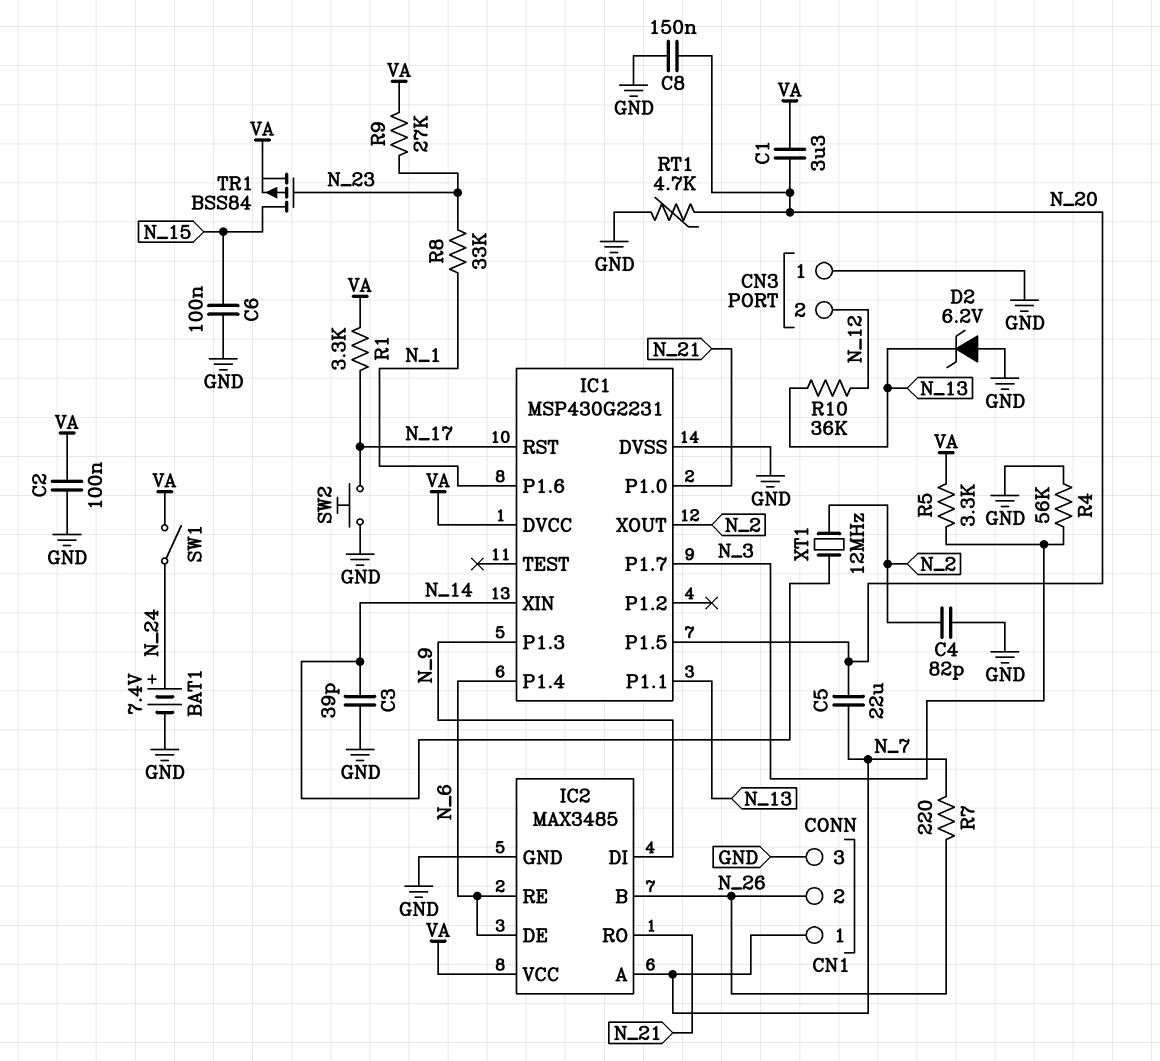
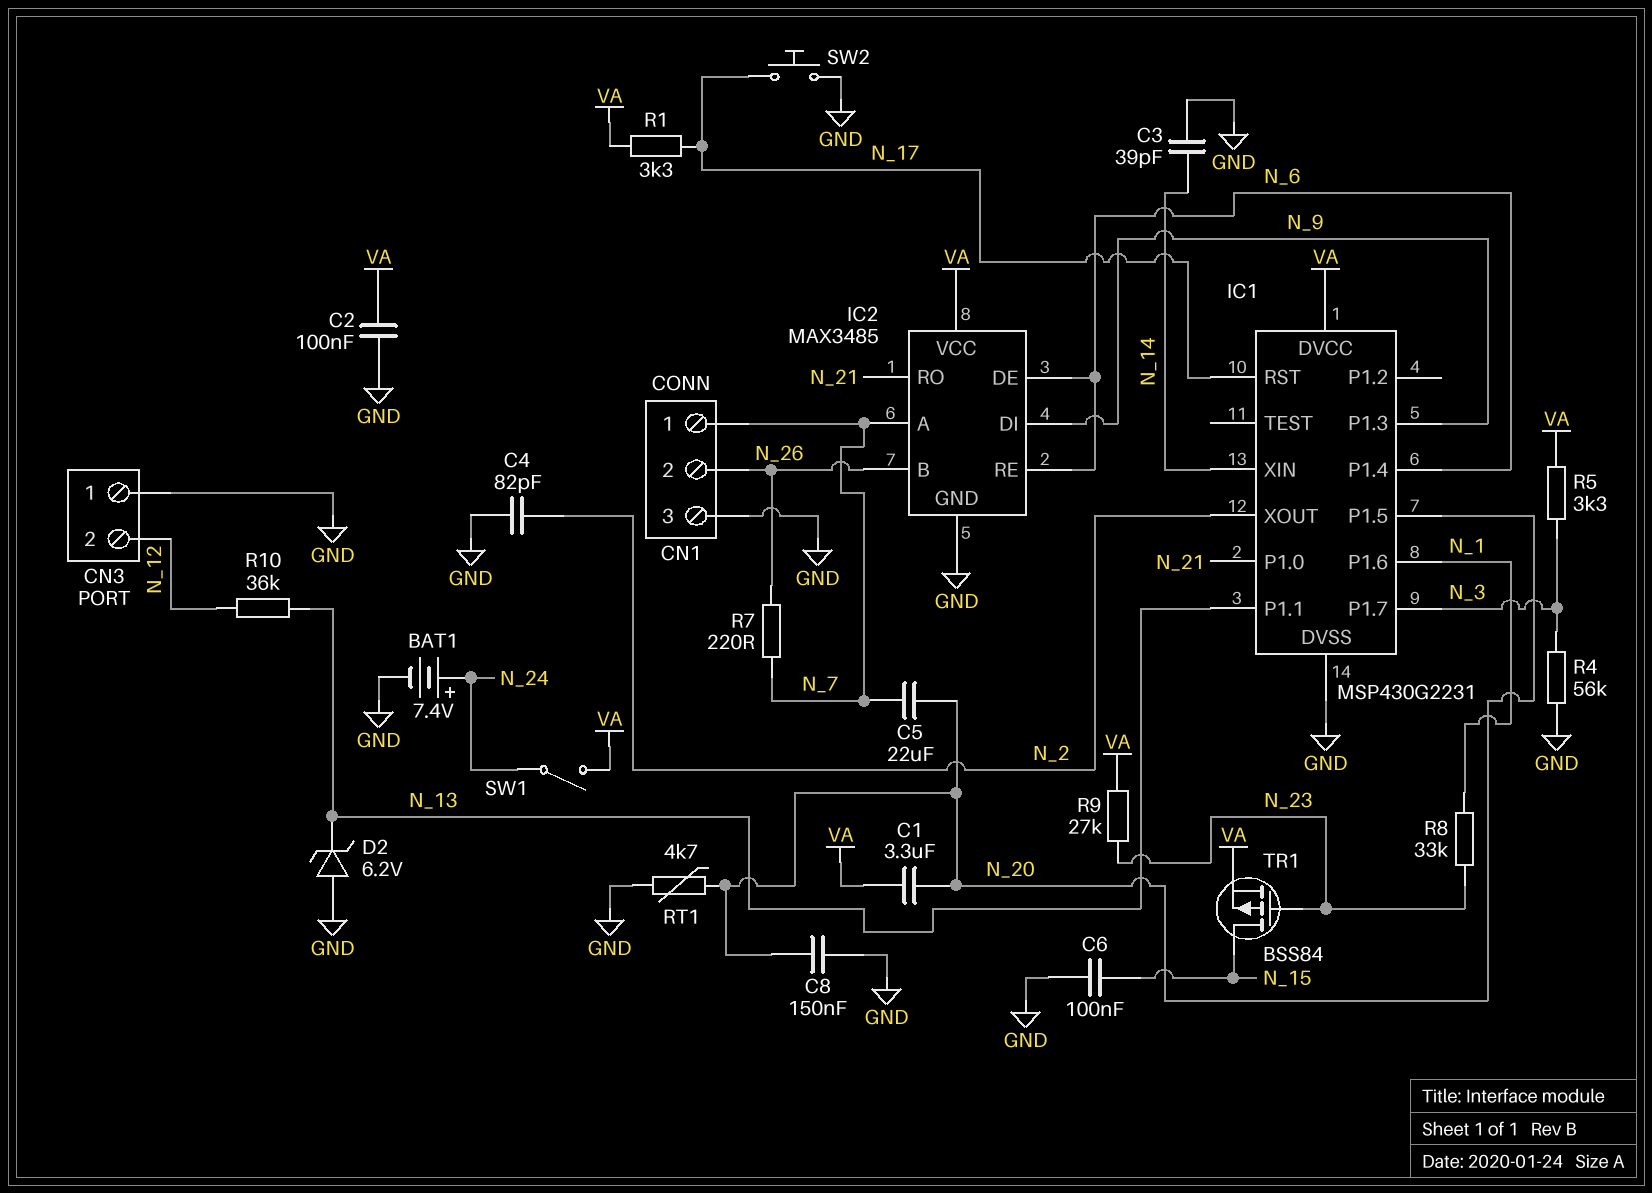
XT1: 12MHz (N_2, N_14) -> none

